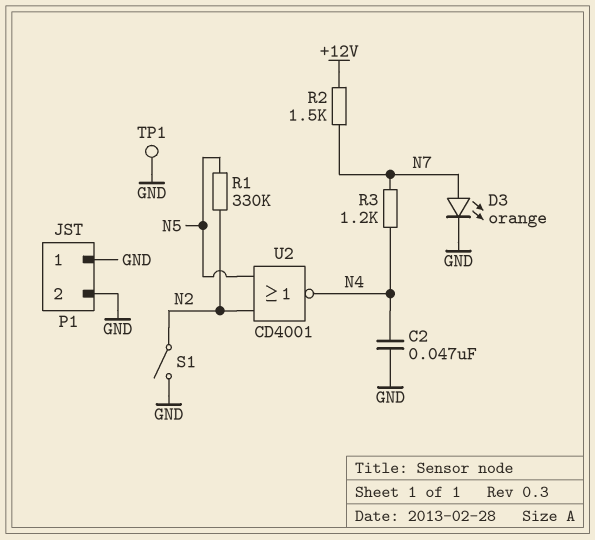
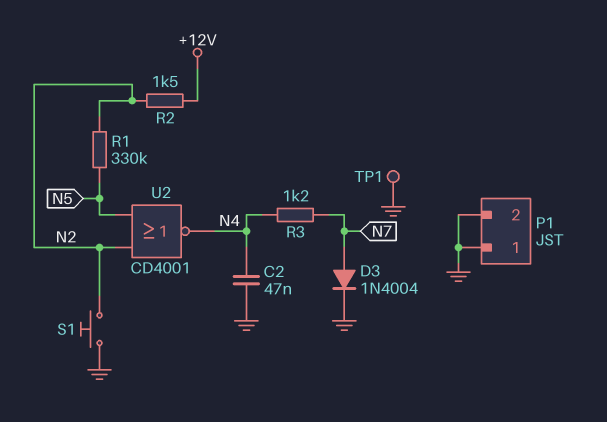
D3: LED orange (A N7, K GND) -> diode 1N4004 (A N7, K GND)
R2: 1.5k (+12V, N7) -> 1.5k (+12V, N2)
S1: switch (GND, N2) -> button (GND, N2)

